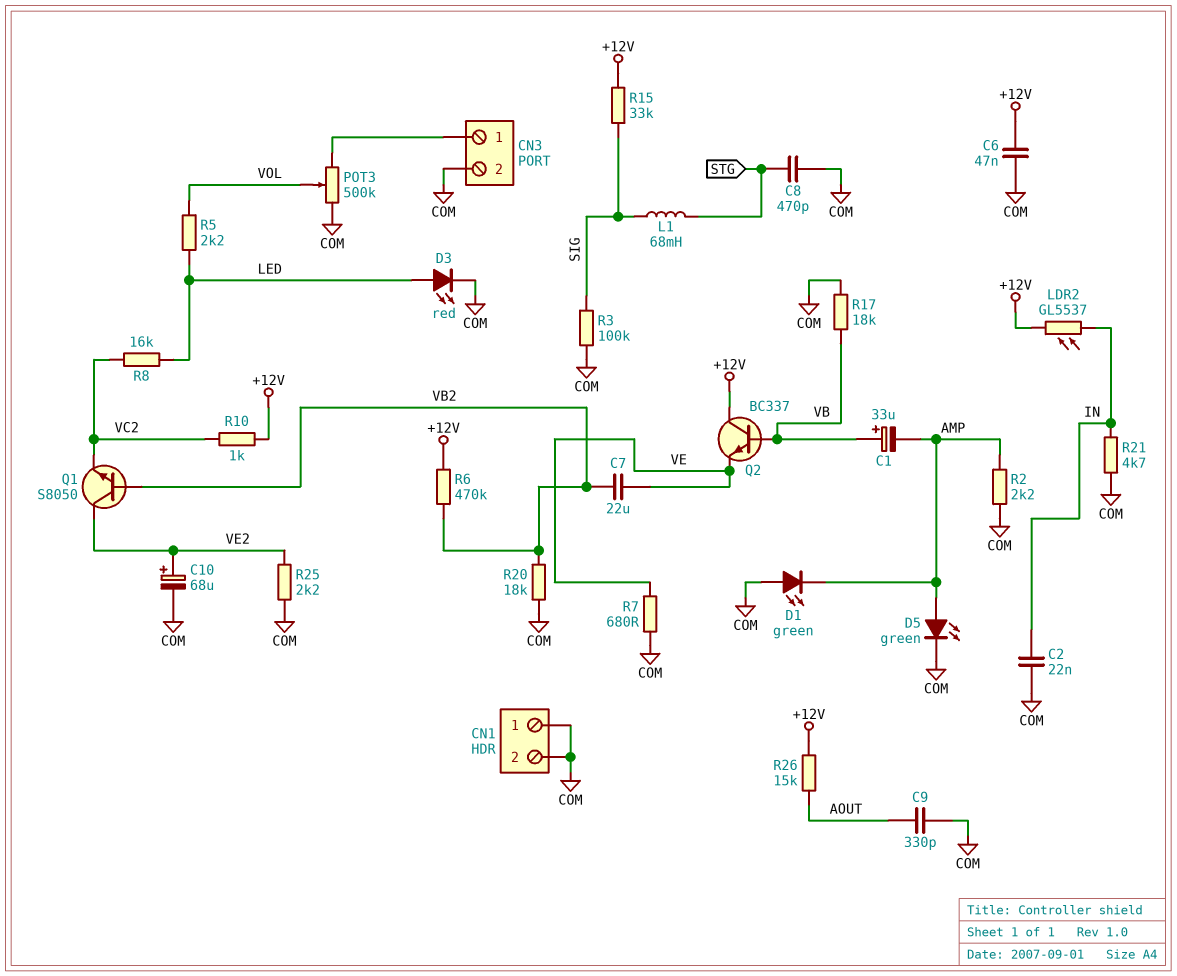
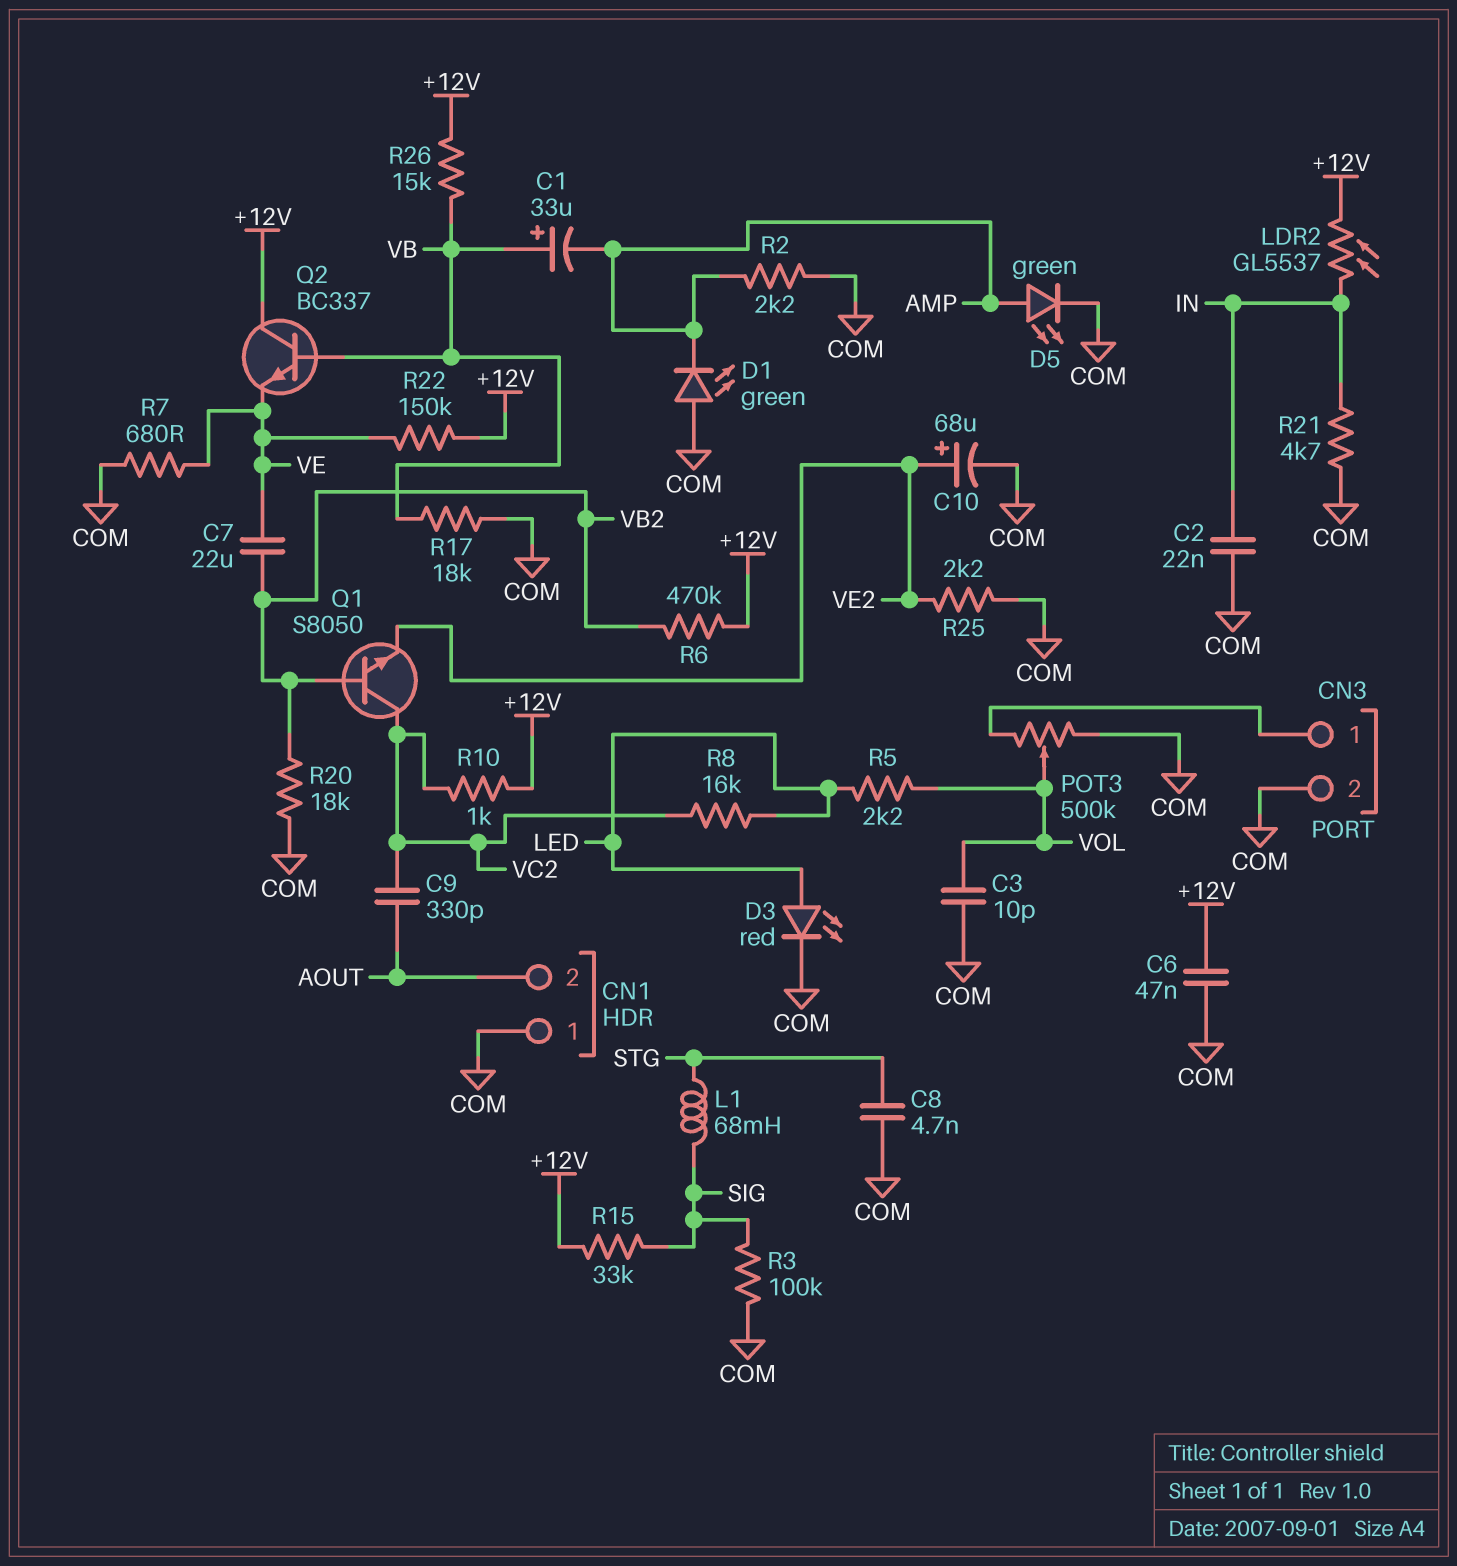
C3: none -> 10pF (COM, VOL)
C8: 470pF (COM, STG) -> 4.7nF (COM, STG)
C9: 330pF (AOUT, COM) -> 330pF (AOUT, VC2)
CN1 pin 2: COM -> AOUT
Q1: NPN S8050 (B VB2, C VE2, E VC2) -> NPN S8050 (B VB2, C VC2, E VE2)
R22: none -> 150k (+12V, VE)
R26: 15k (+12V, AOUT) -> 15k (+12V, VB)

